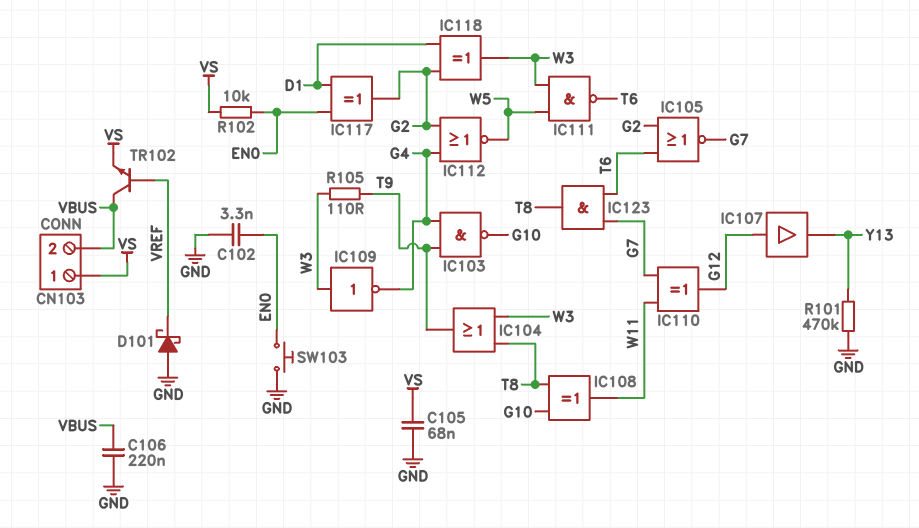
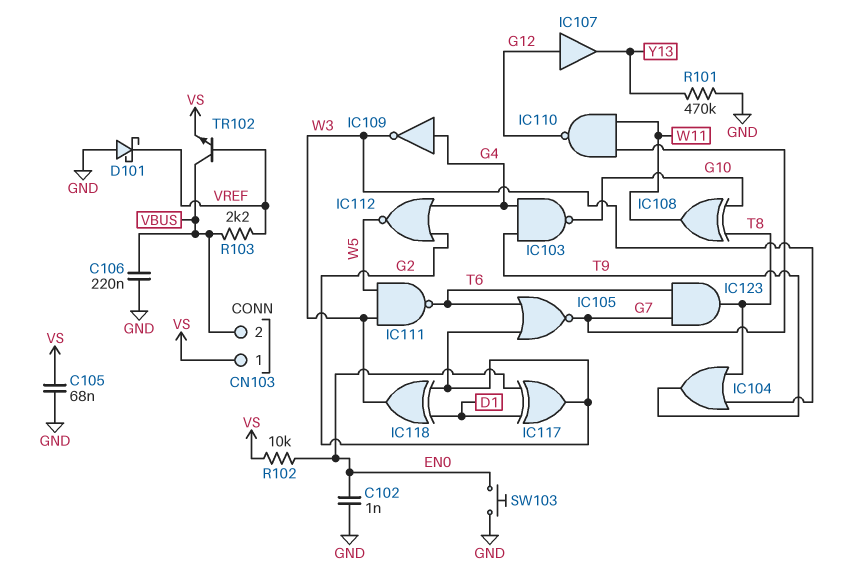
C102: 3.3nF (EN0, GND) -> 1nF (EN0, GND)
IC109: NOT (in W3, out G4) -> NOT (in G4, out W3)
IC110: XOR (in G7, in W11, out G12) -> NAND (in G7, in W11, out G12)
R103: none -> 2.2k (VBUS, VREF)
R105: 110 (T9, W3) -> none

